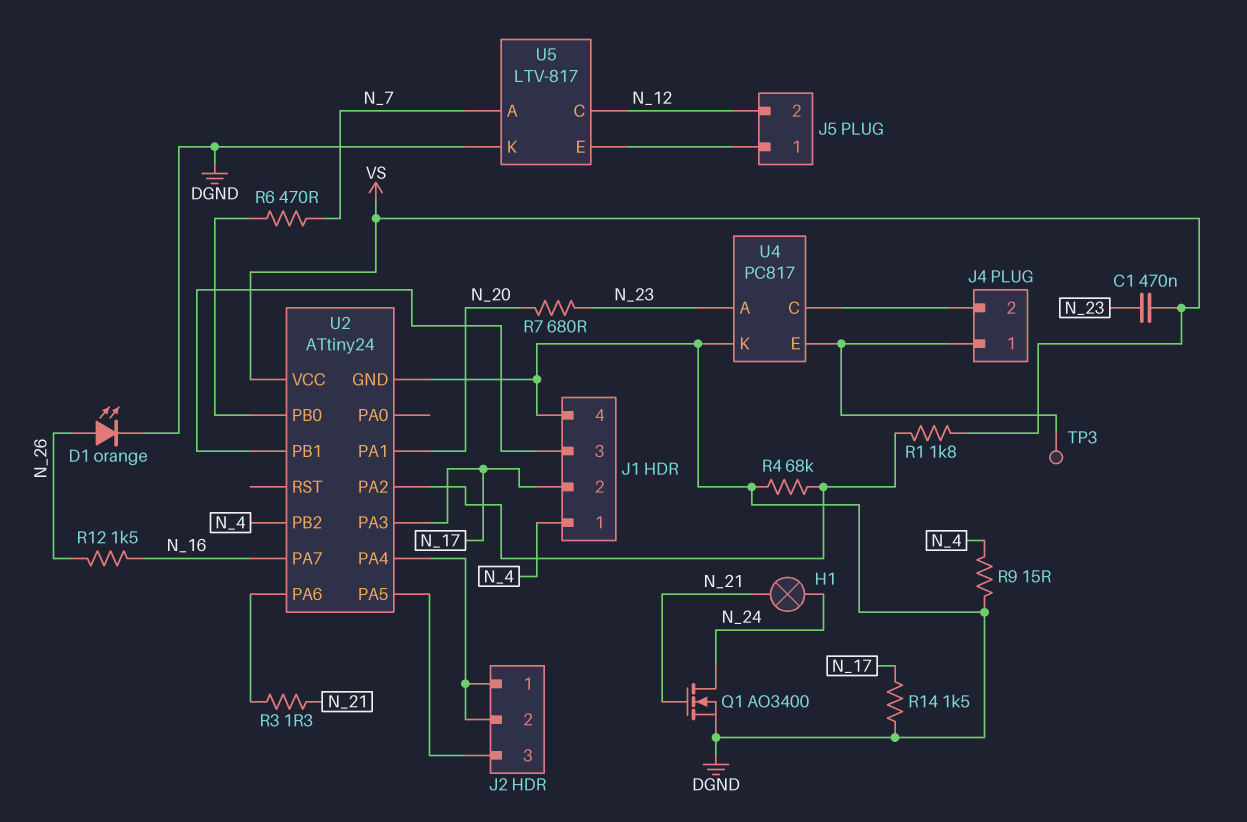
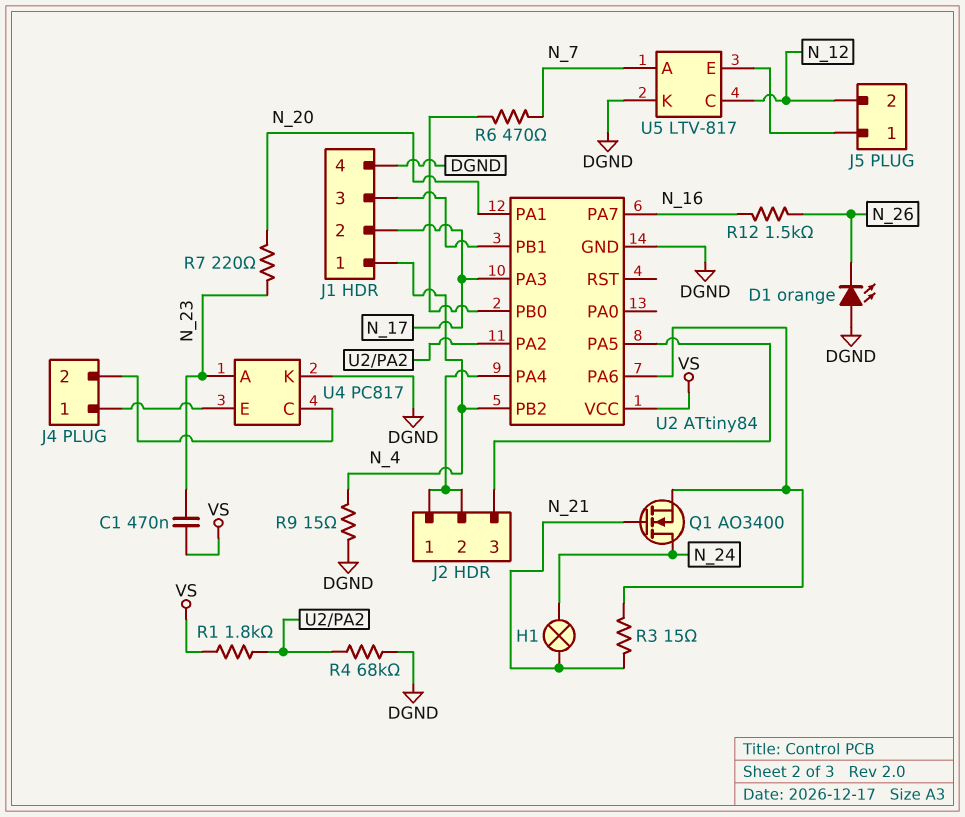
D1: LED orange (A N_26, K DGND) -> LED orange (A DGND, K N_26)
Q1: NMOS AO3400 (G N_21, D N_24, S DGND) -> NMOS AO3400 (G N_21, D N_24, S U2/PA6)
R3: 1.3 (N_21, U2/PA6) -> 15 (N_21, U2/PA6)
R7: 680 (N_20, N_23) -> 220 (N_20, N_23)
R14: 1.5k (DGND, N_17) -> none
TP3: test point (J4/1) -> none
U2: ATtiny24 -> ATtiny84

